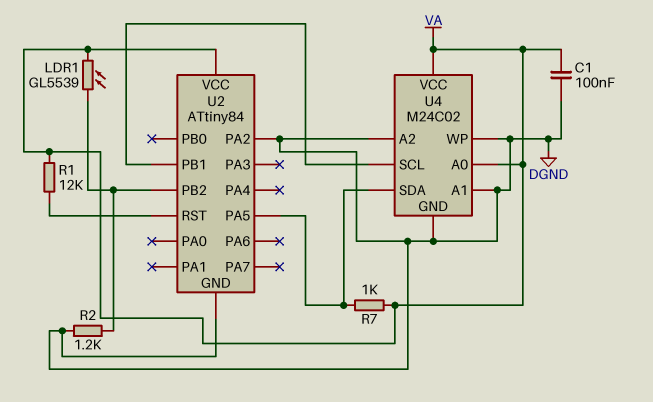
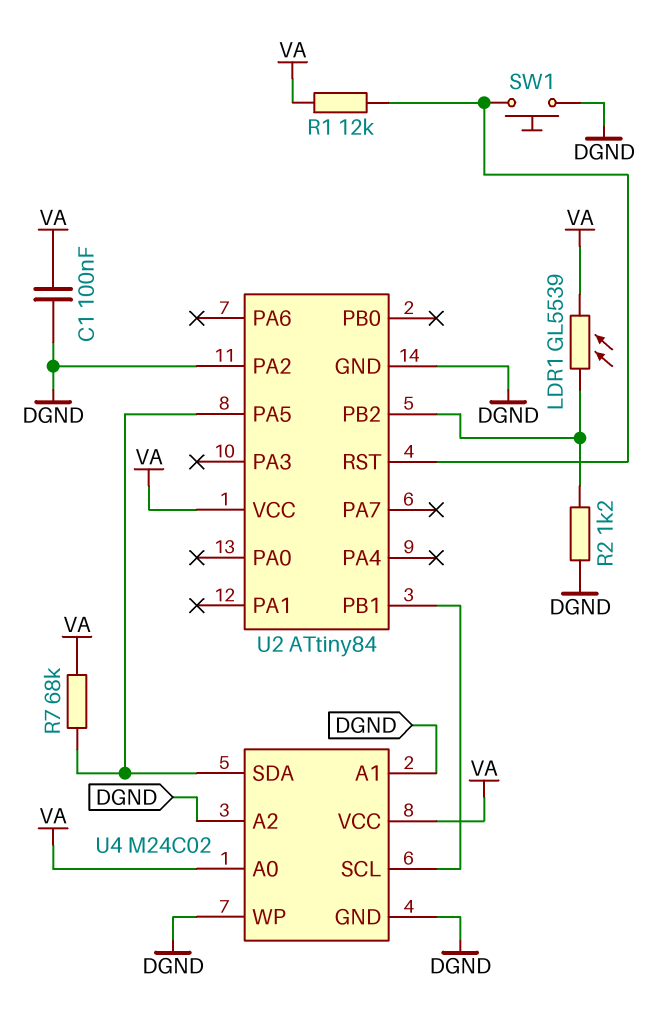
R7: 1k (U2/PA5, VA) -> 68k (U2/PA5, VA)
SW1: none -> button (DGND, U2/RST)

